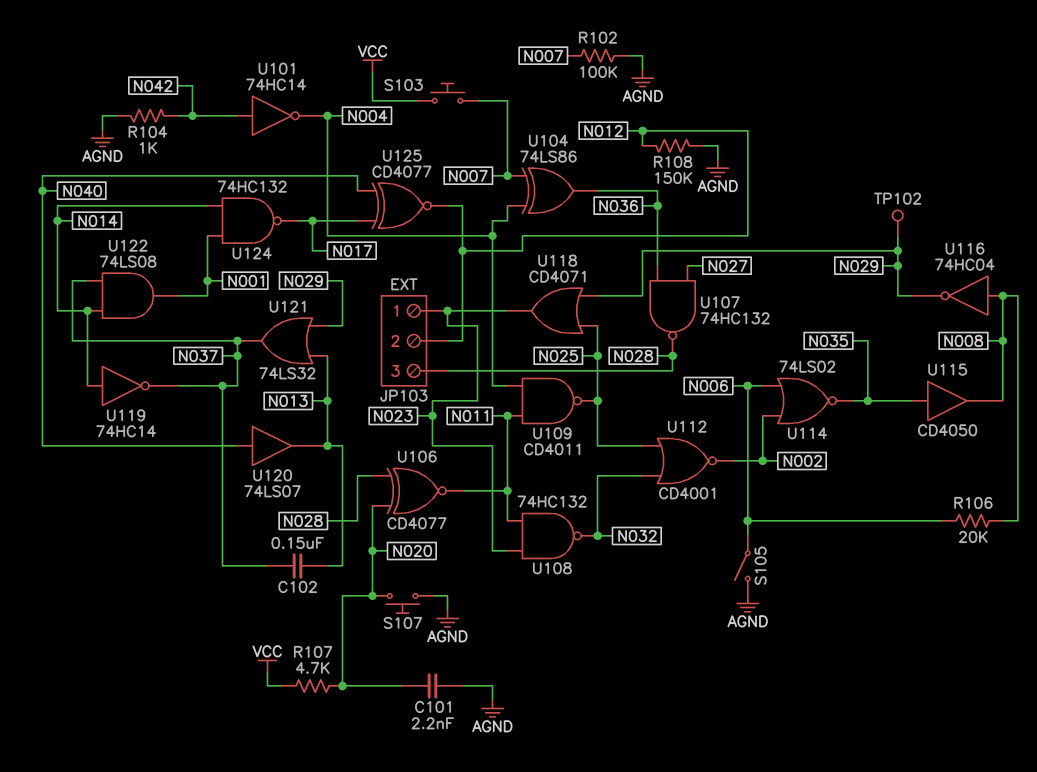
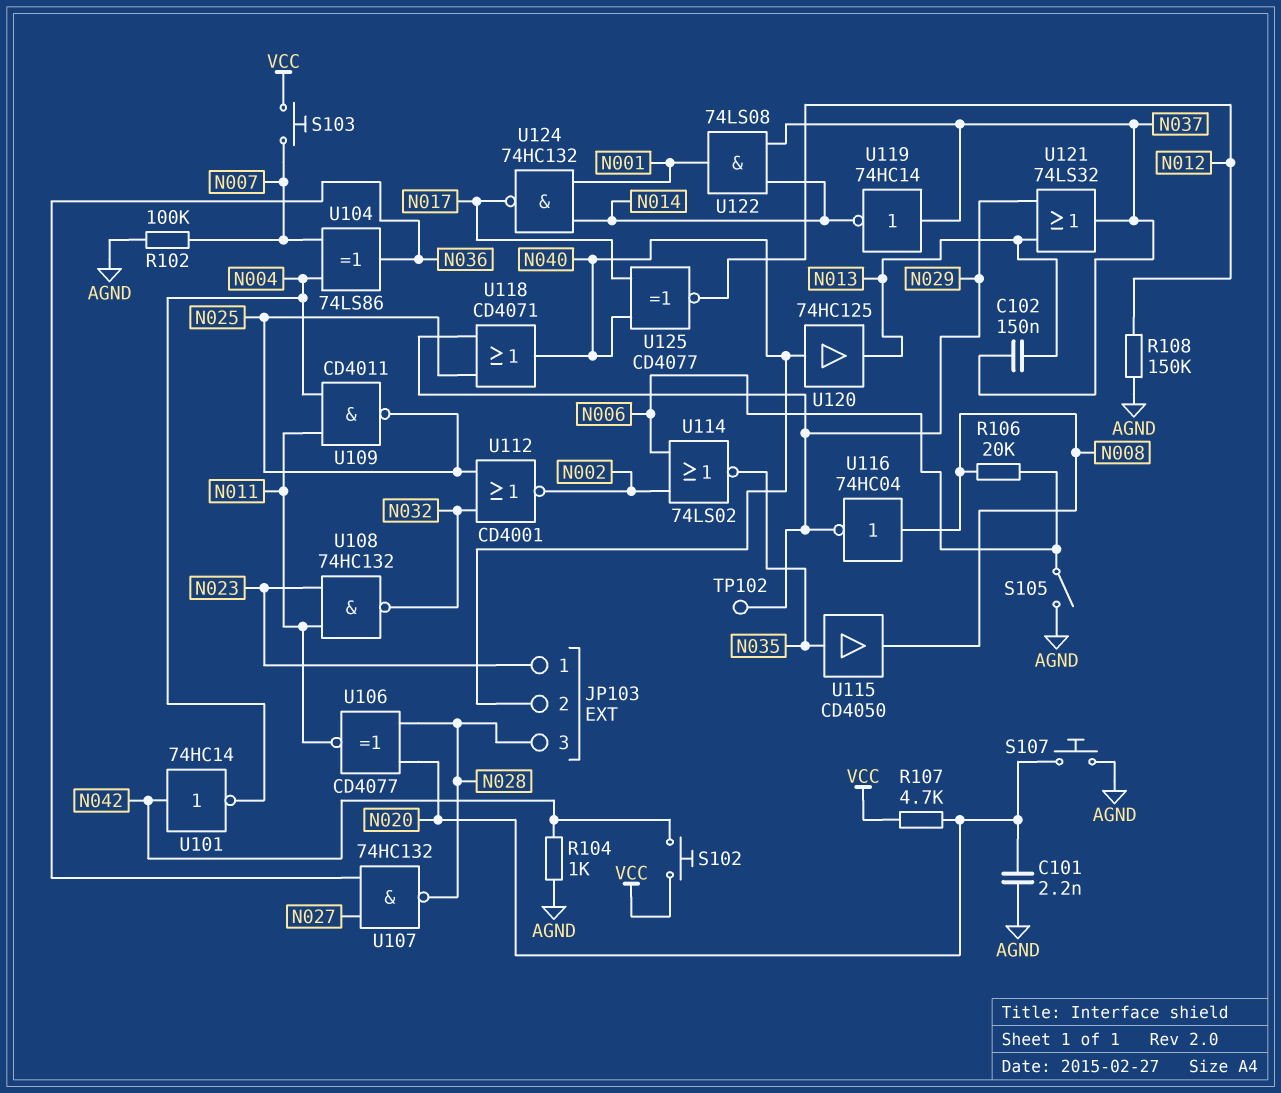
JP103 pin 2: N012 -> N040
S102: none -> button (N042, VCC)
U118: OR CD4071 (in N025, in N029, out N023) -> OR CD4071 (in N025, in N029, out N040)
U119: NOT 74HC14 (in N014, out N037) -> NOT 74HC14 (in N037, out N014)
U120: buffer 74LS07 (in N040, out N013) -> buffer 74HC125 (in N040, out N013)

